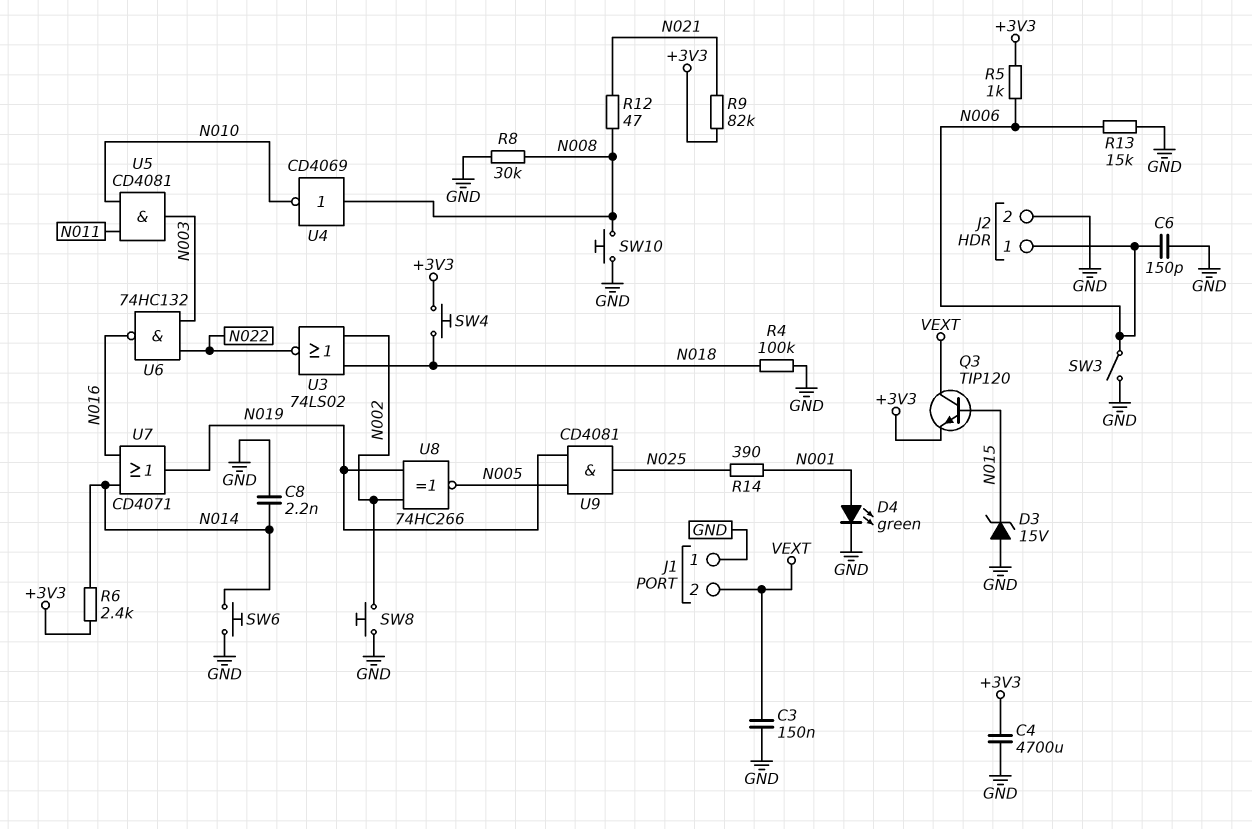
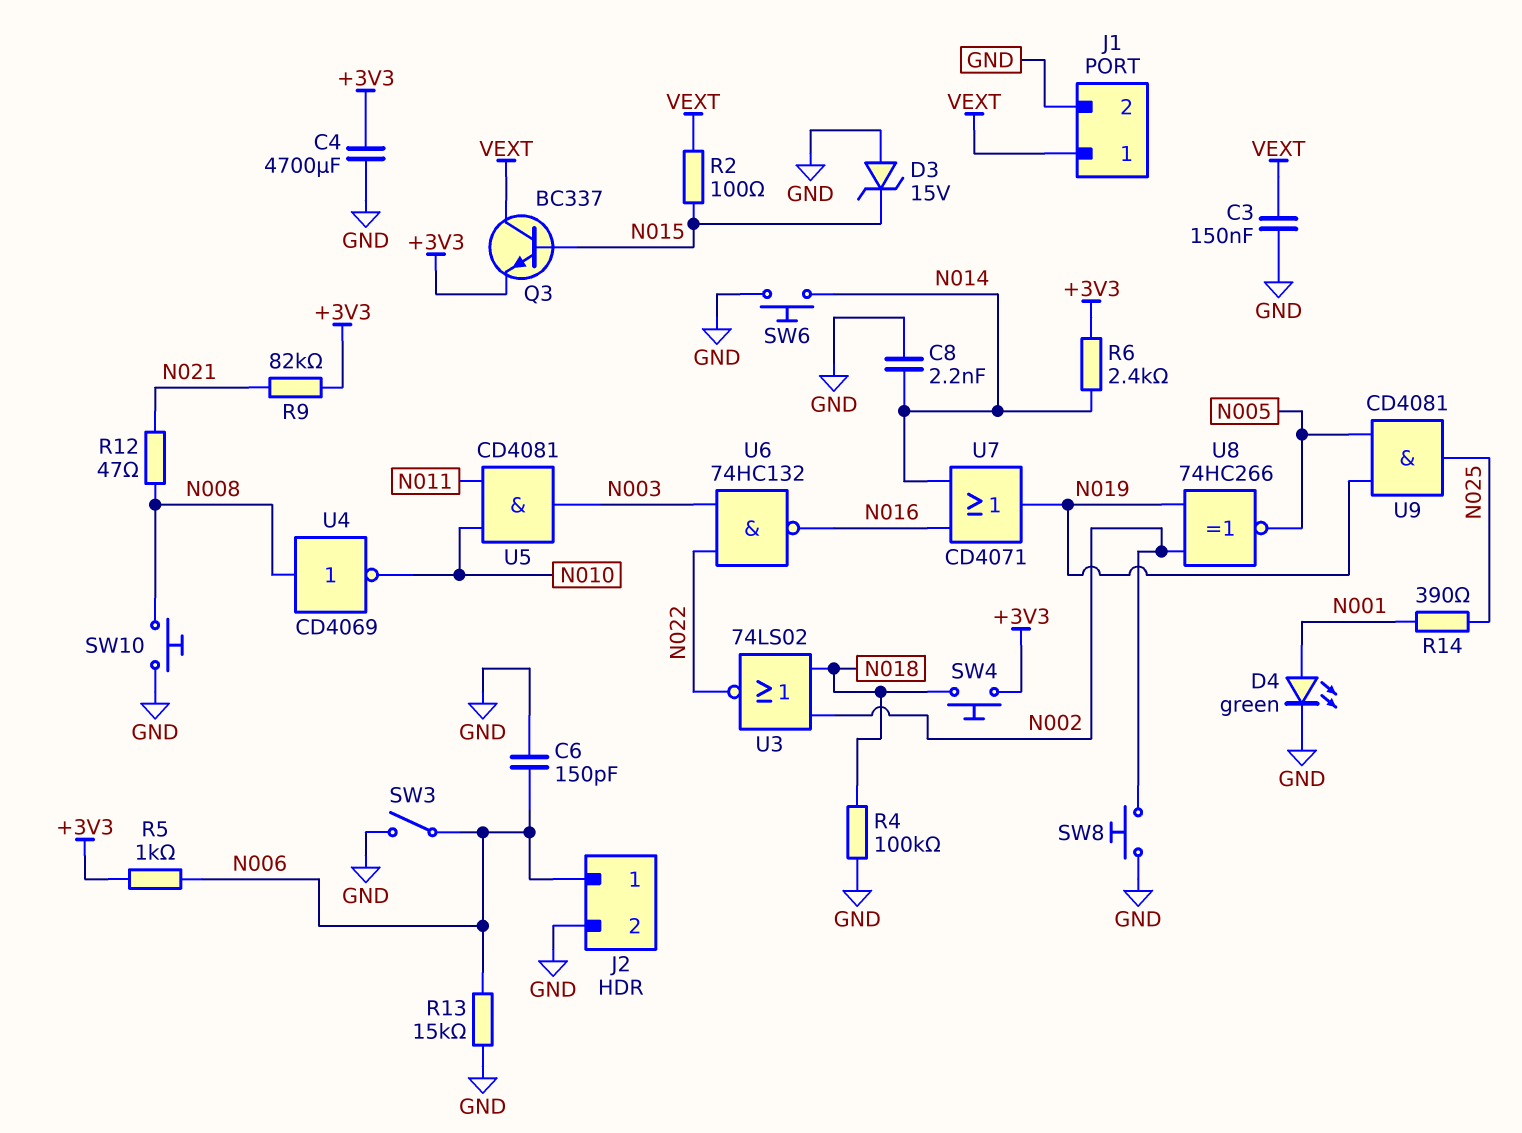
J1 pin 1: GND -> VEXT
J1 pin 2: VEXT -> GND
Q3: NPN TIP120 (B N015, C VEXT, E +3V3) -> NPN BC337 (B N015, C VEXT, E +3V3)
R2: none -> 100 (N015, VEXT)
R8: 30k (GND, N008) -> none

